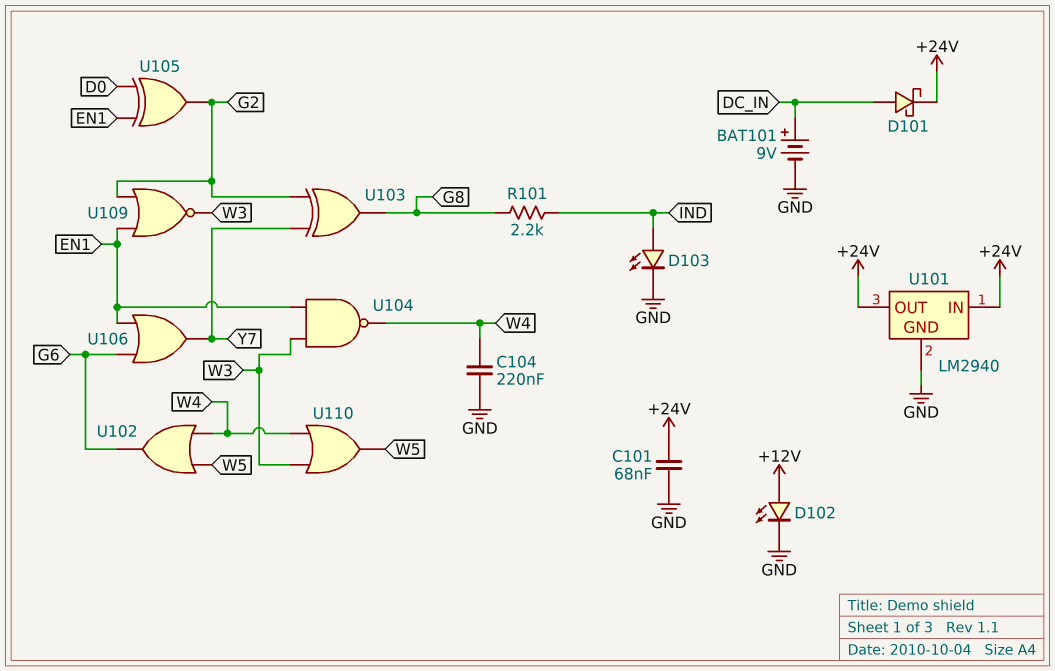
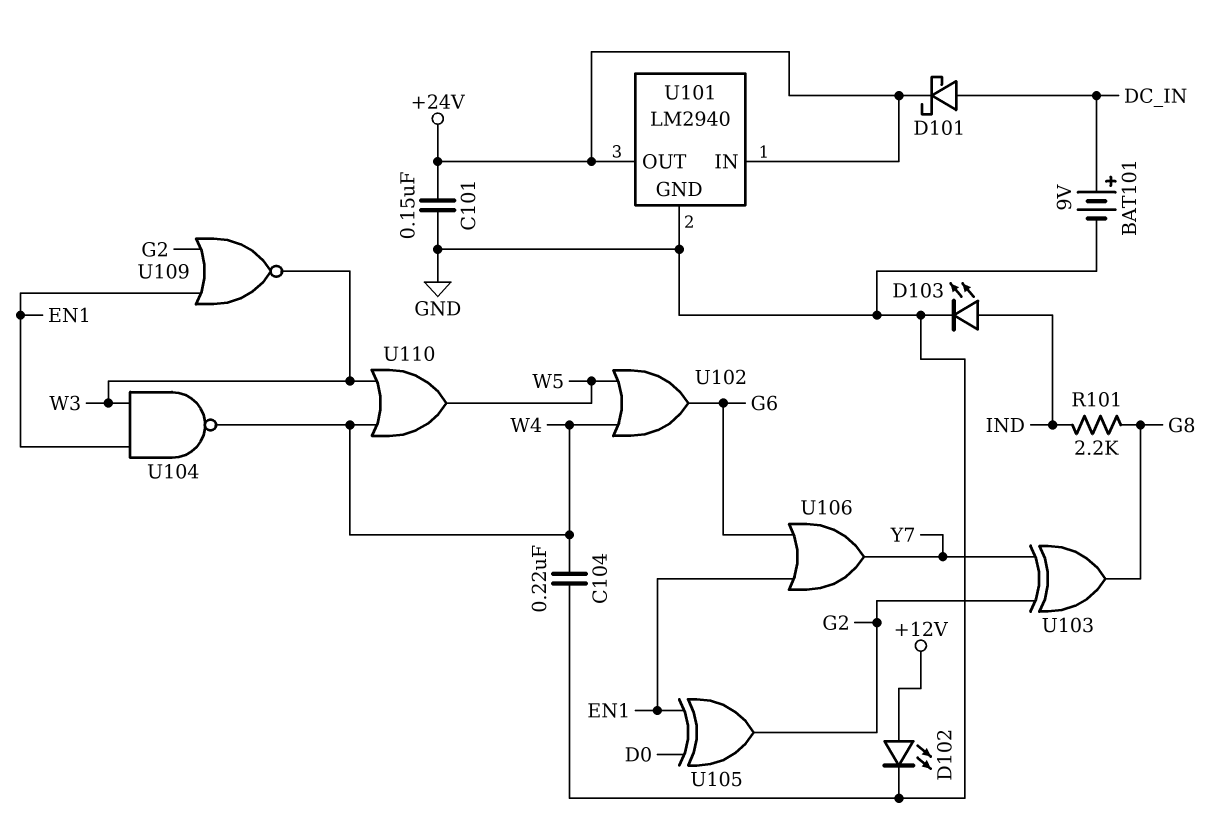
C101: 68nF (+24V, GND) -> 150nF (+24V, GND)

